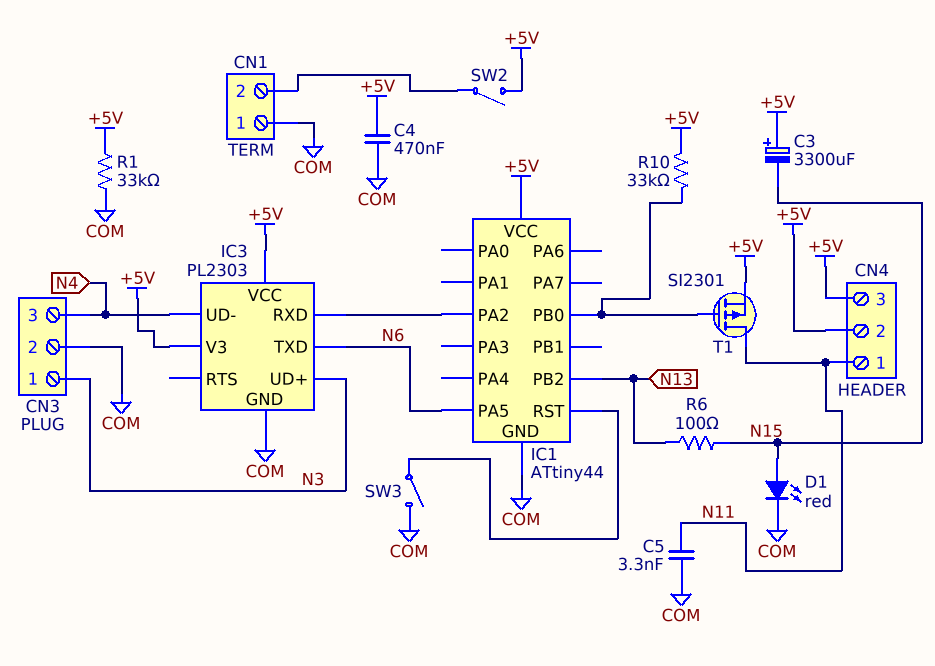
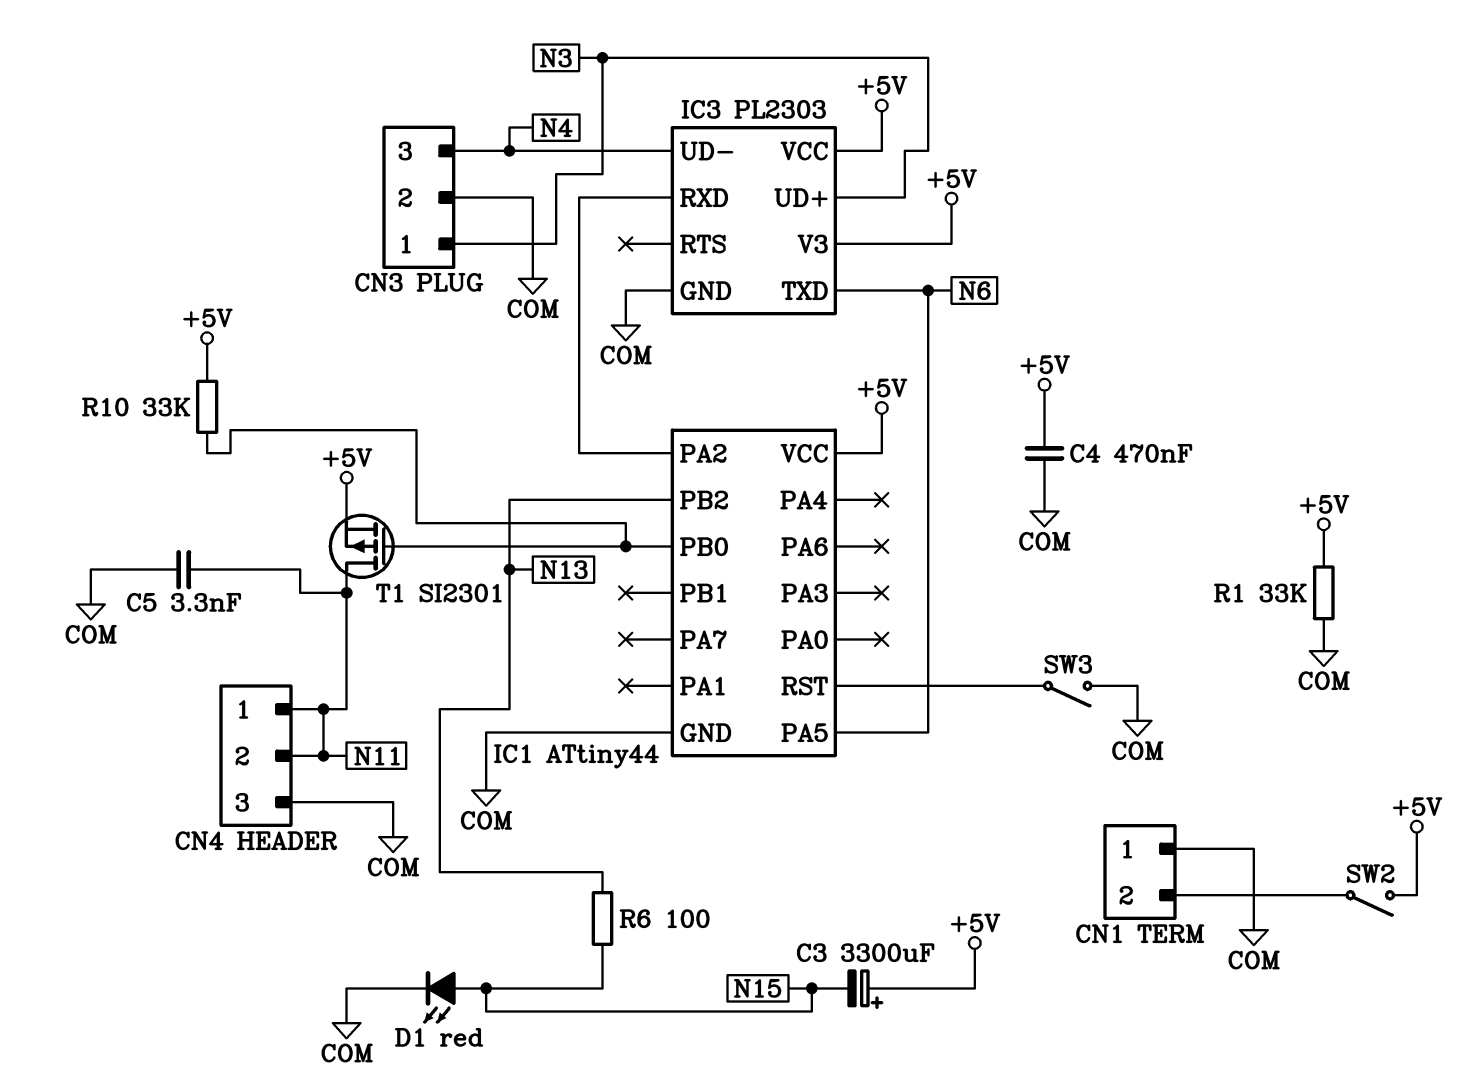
CN4 pin 2: +5V -> N11
CN4 pin 3: +5V -> COM

